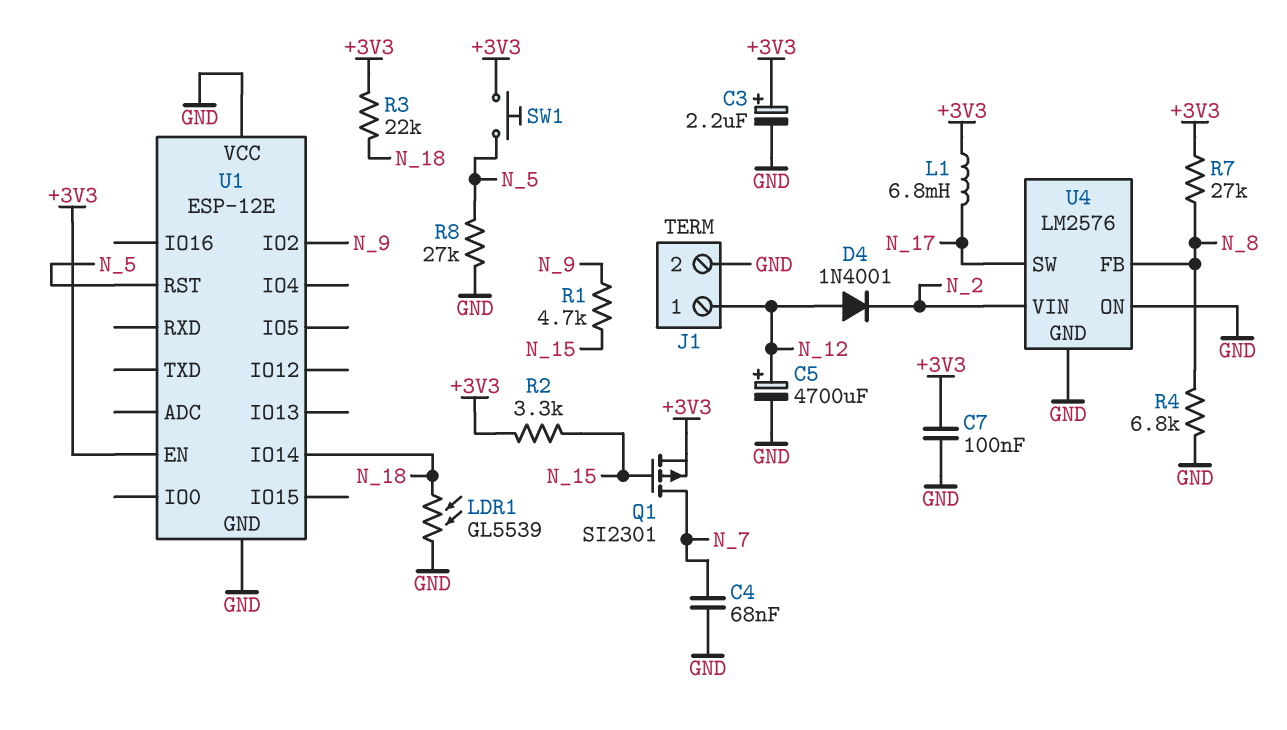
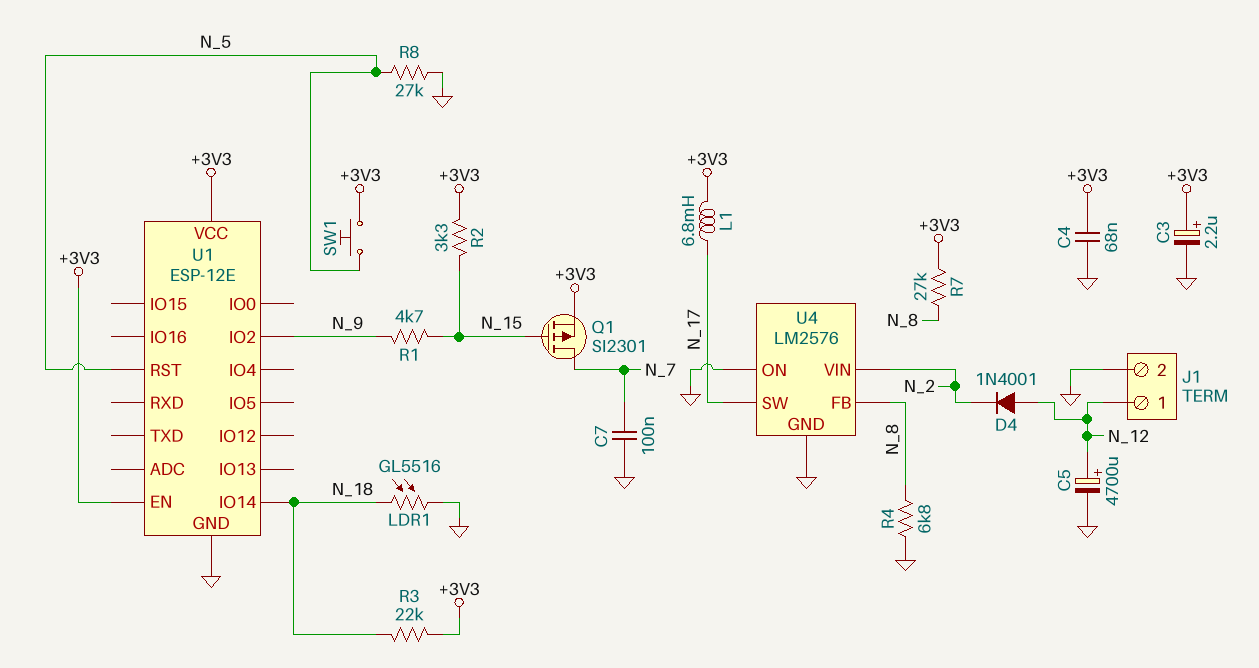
C4: 68nF (GND, N_7) -> 68nF (+3V3, GND)
C7: 100nF (+3V3, GND) -> 100nF (GND, N_7)
LDR1: GL5539 (GND, N_18) -> GL5516 (GND, N_18)
U1 pin VCC: GND -> +3V3

